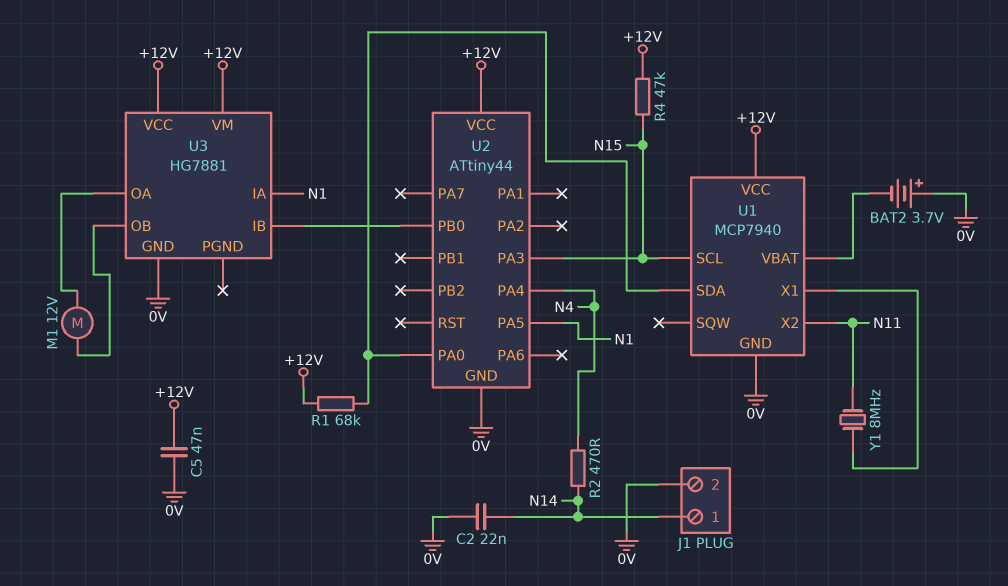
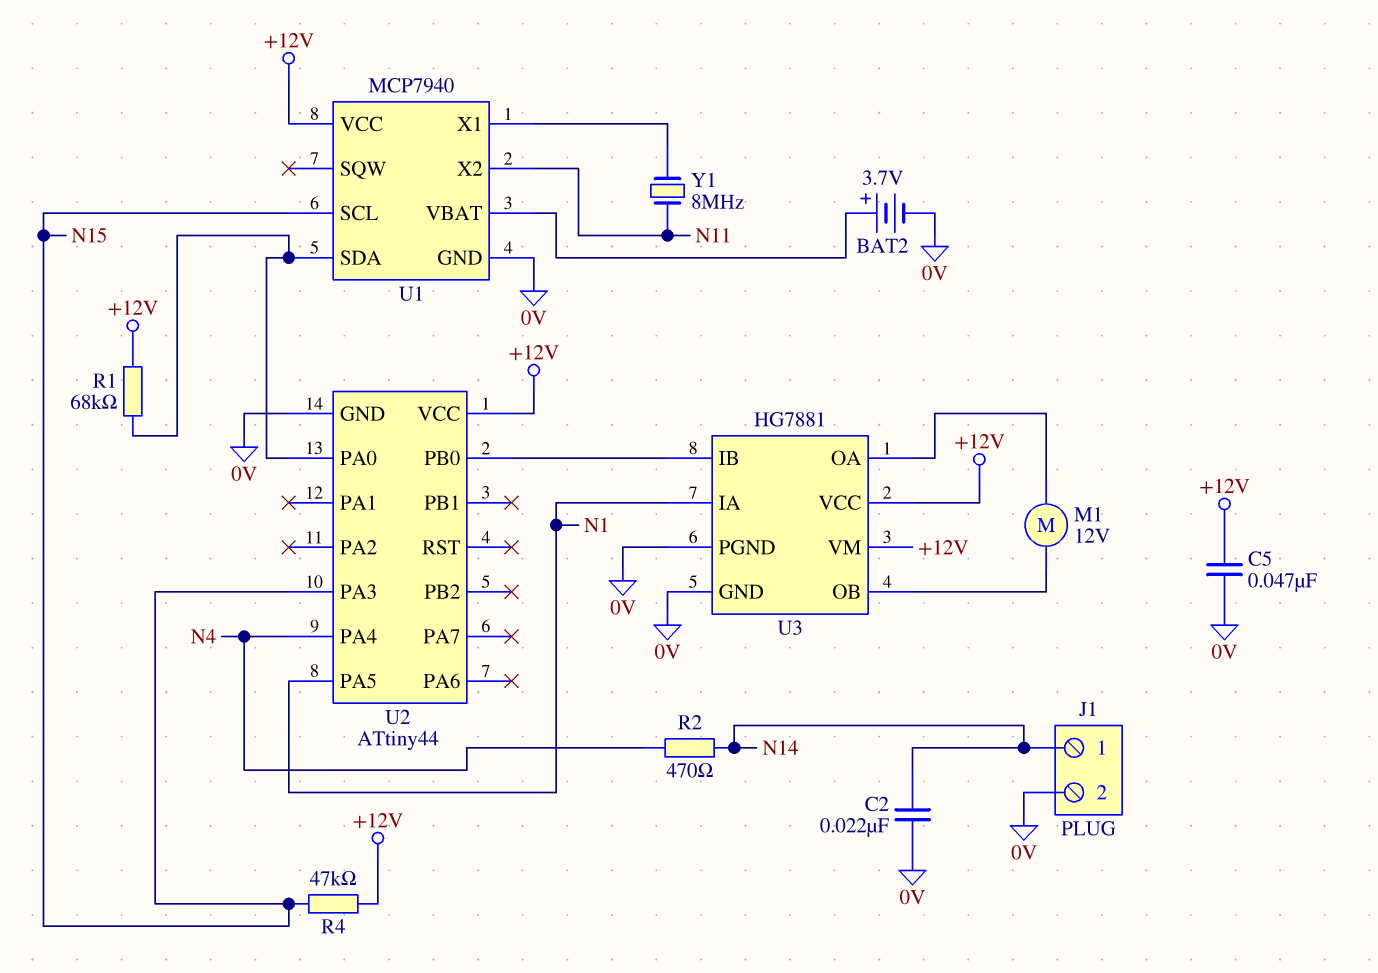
BAT2: 3.7V (plus 0V, minus U1/VBAT) -> 3.7V (plus U1/VBAT, minus 0V)
U3 pin PGND: none -> 0V

